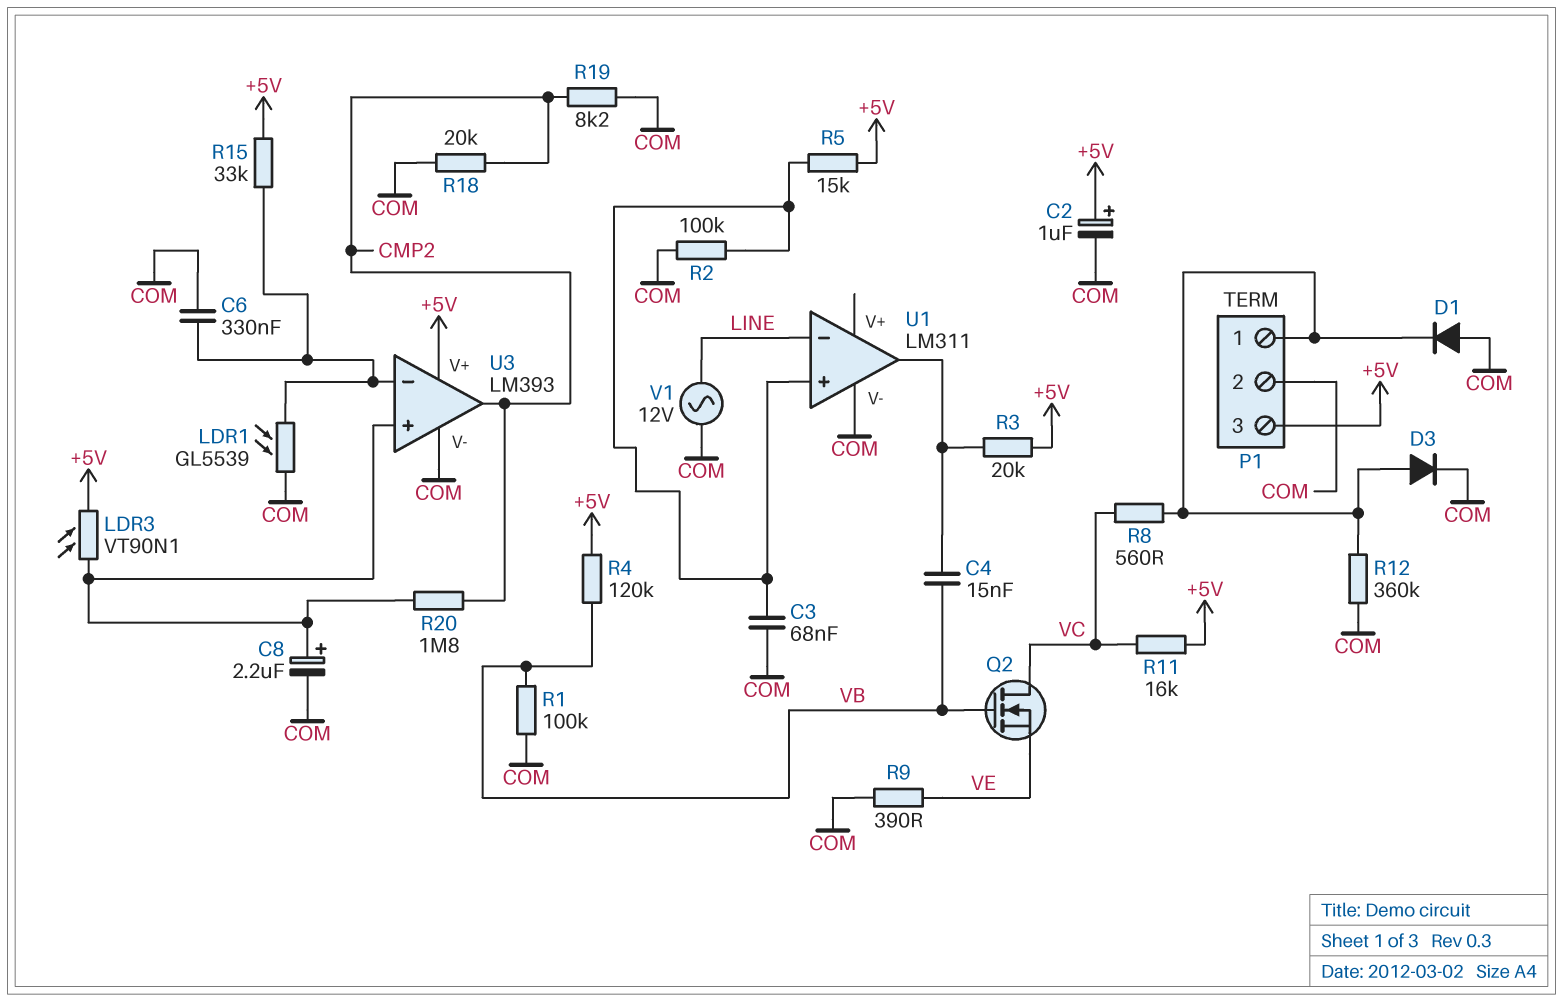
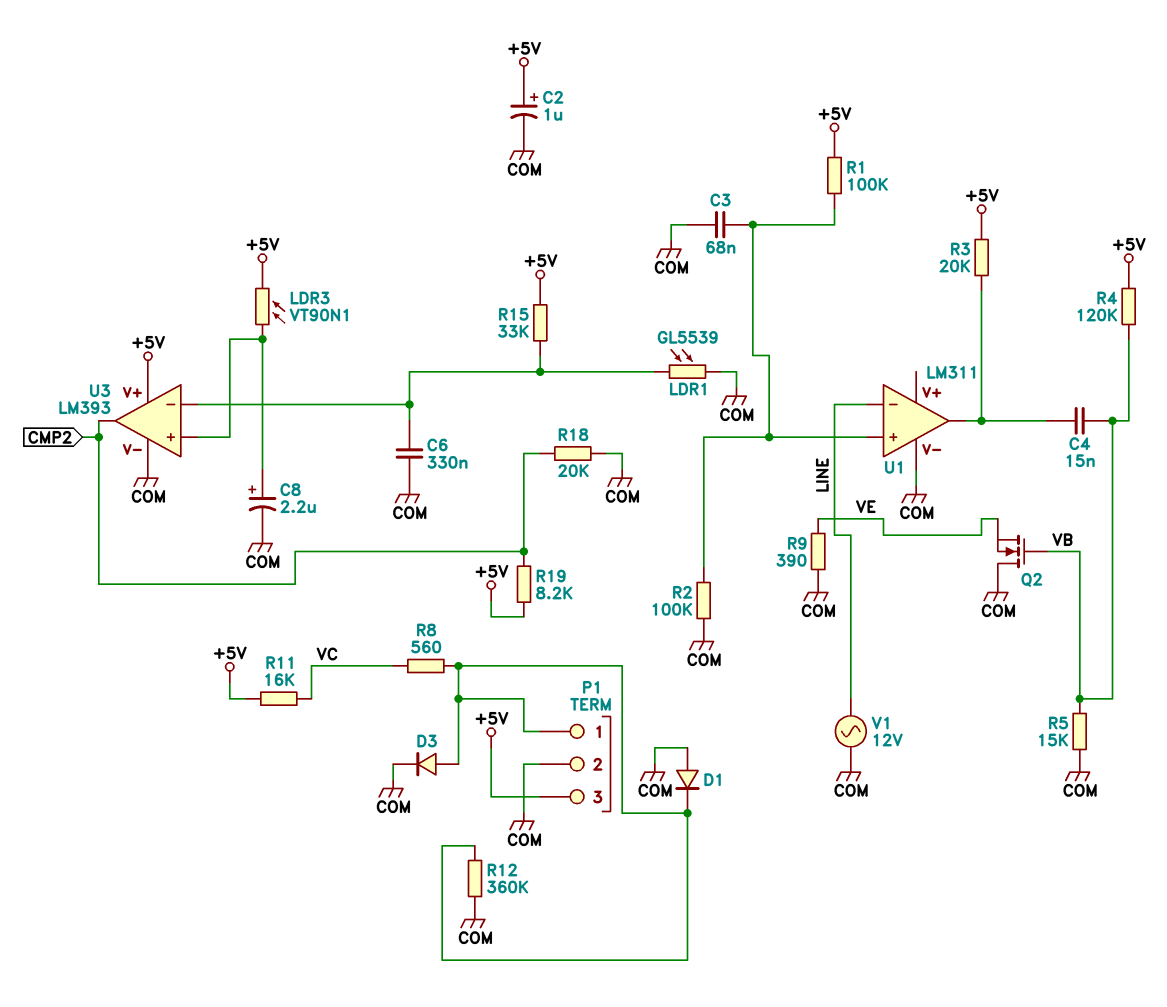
Q2: NMOS (G VB, D VC, S VE) -> NMOS (G VB, D COM, S VE)
R1: 100k (COM, VB) -> 100k (+5V, U1/in+)
R5: 15k (+5V, U1/in+) -> 15k (COM, VB)
R19: 8.2k (CMP2, COM) -> 8.2k (+5V, CMP2)
R20: 1.8M (CMP2, U3/in+) -> none

